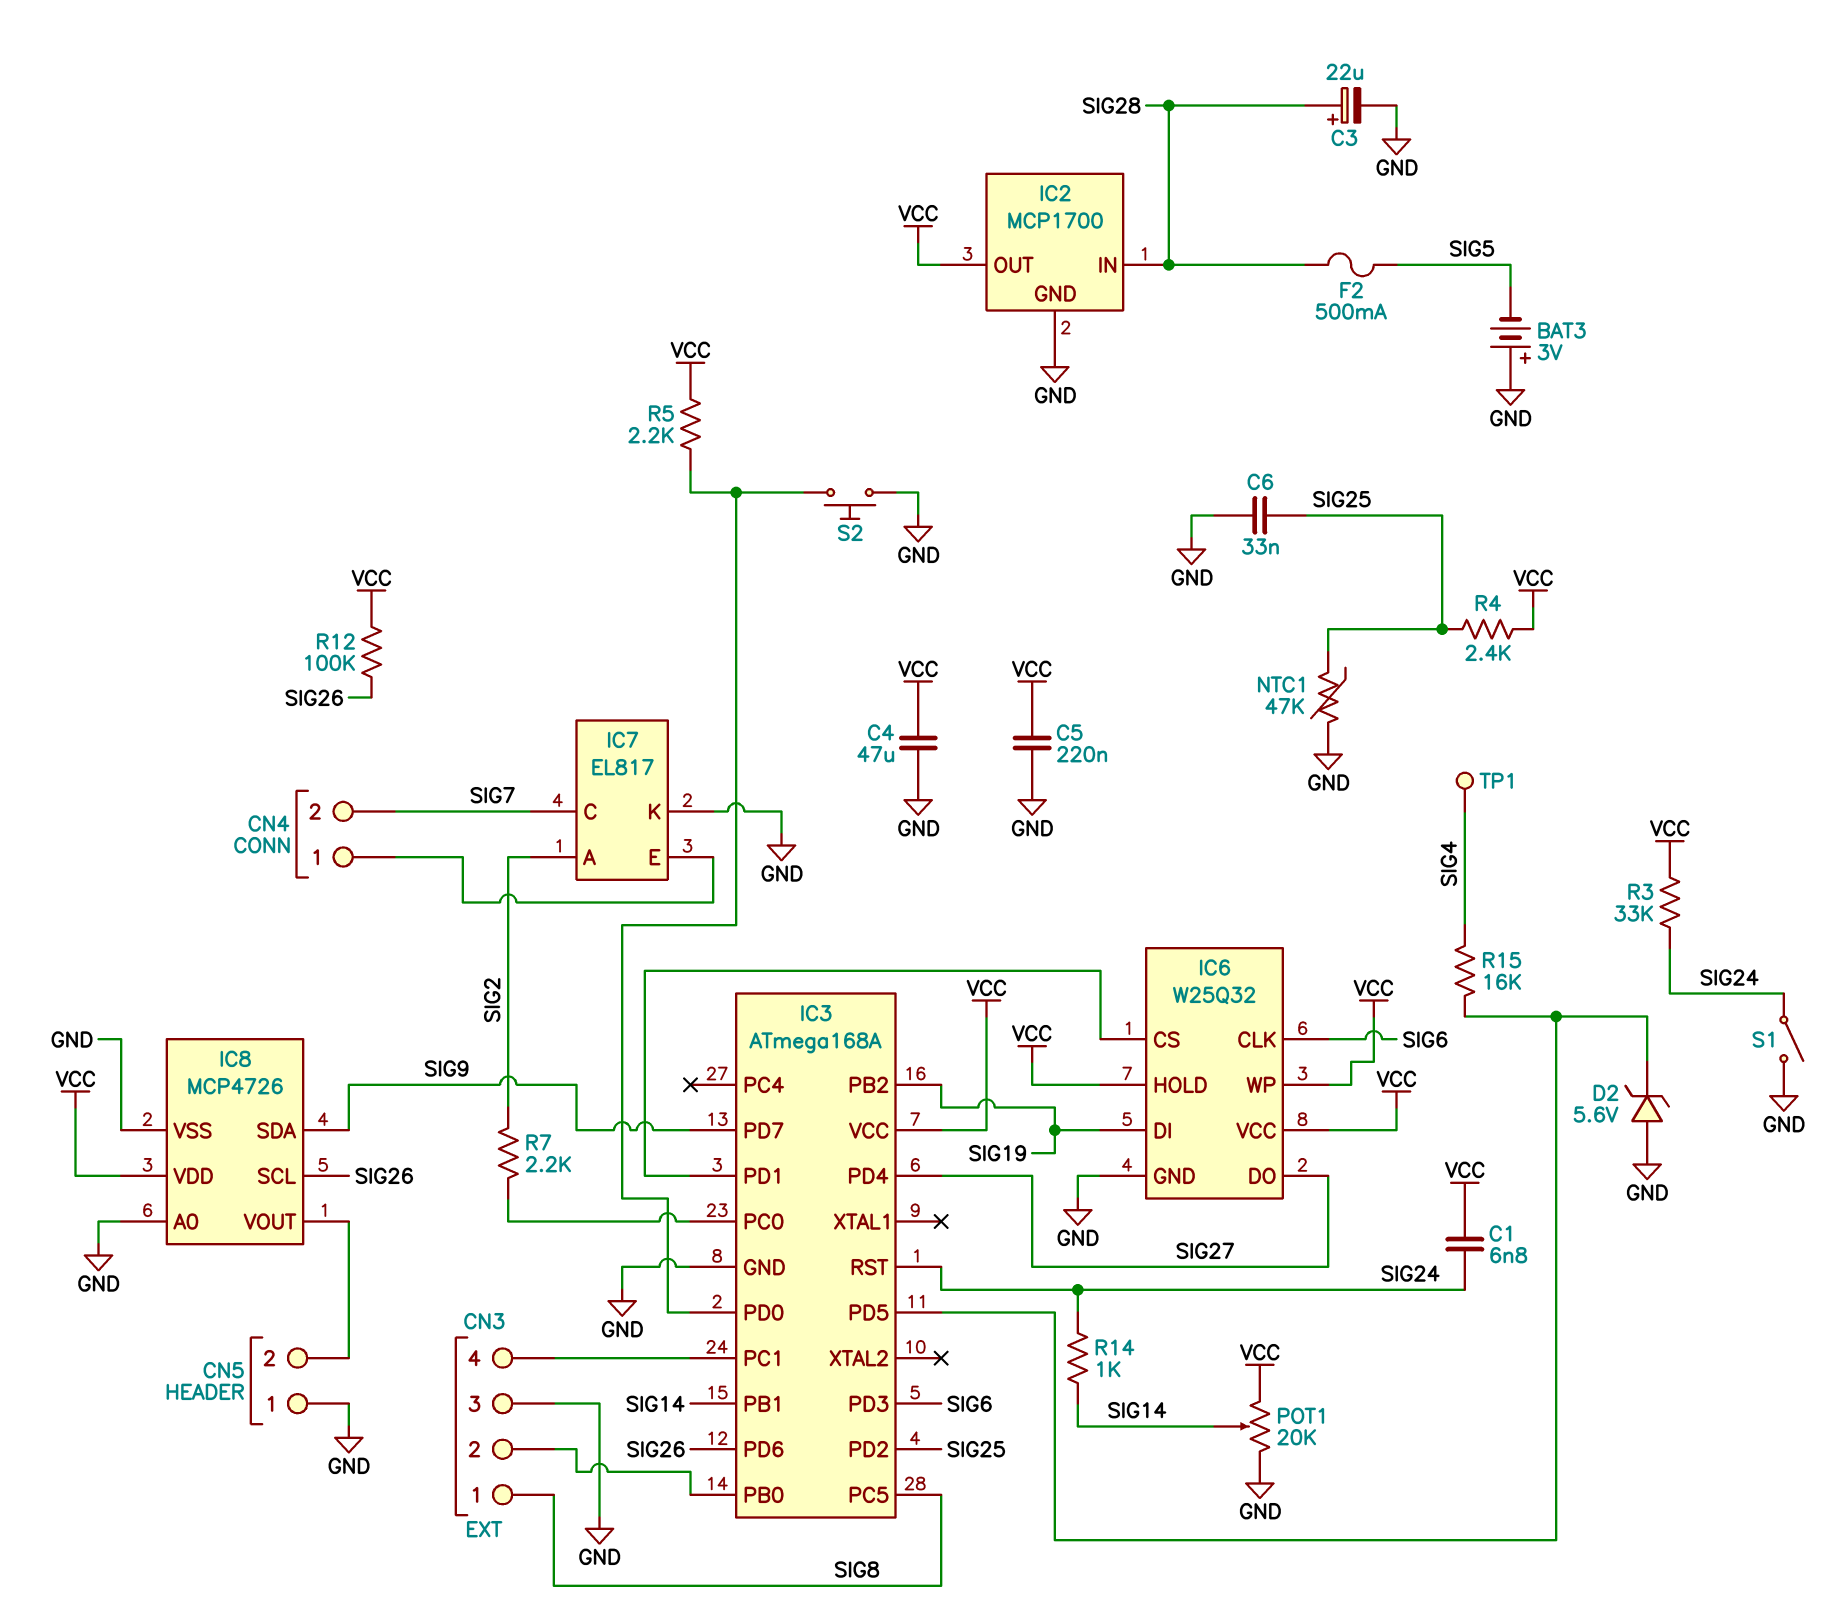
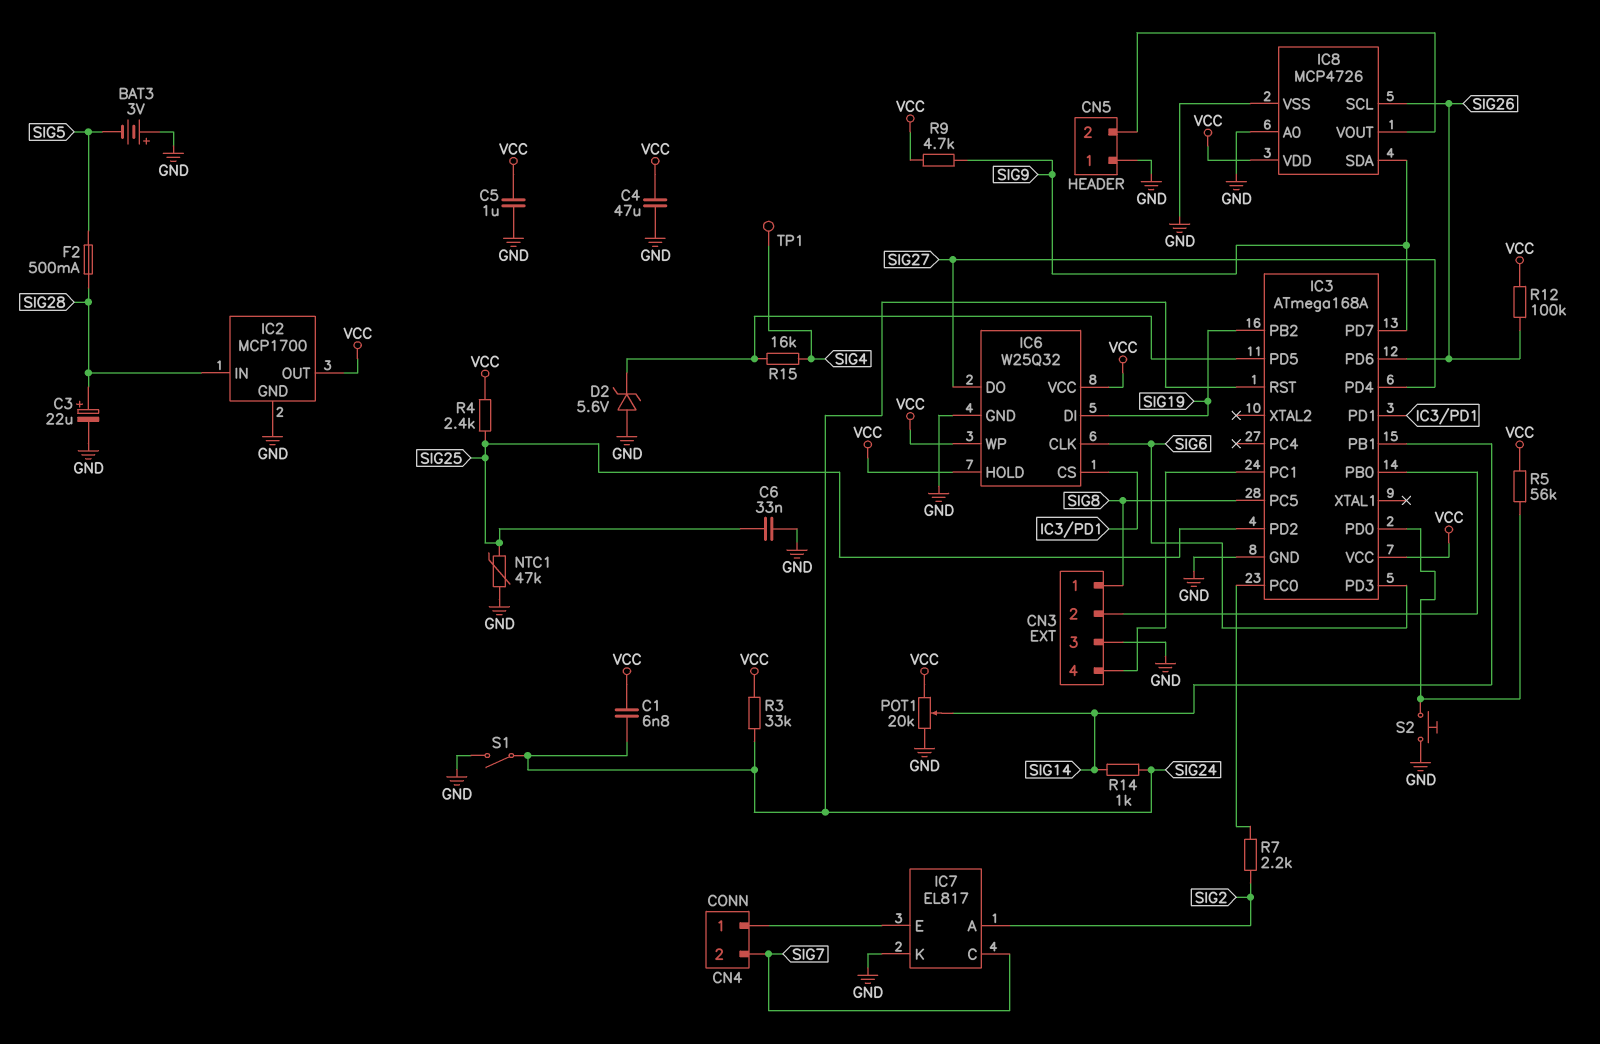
C5: 220nF (GND, VCC) -> 1uF (GND, VCC)
R5: 2.2k (IC3/PD0, VCC) -> 56k (IC3/PD0, VCC)
R9: none -> 4.7k (SIG9, VCC)

